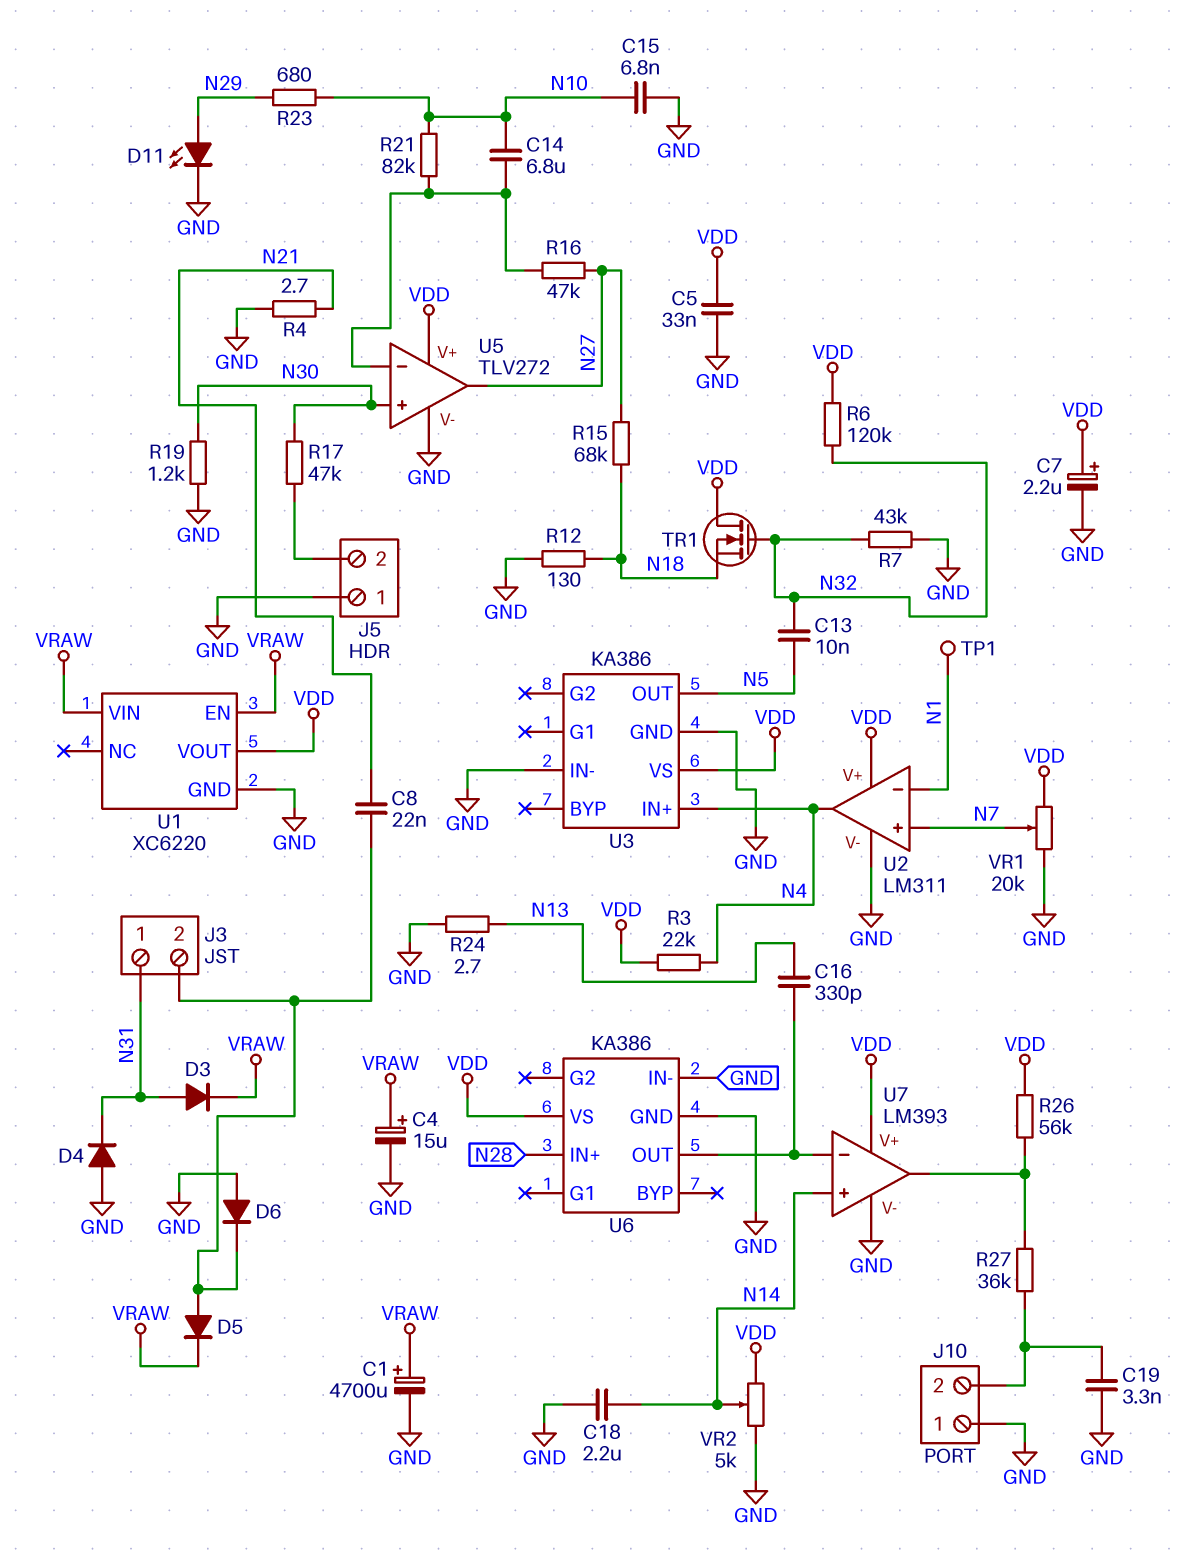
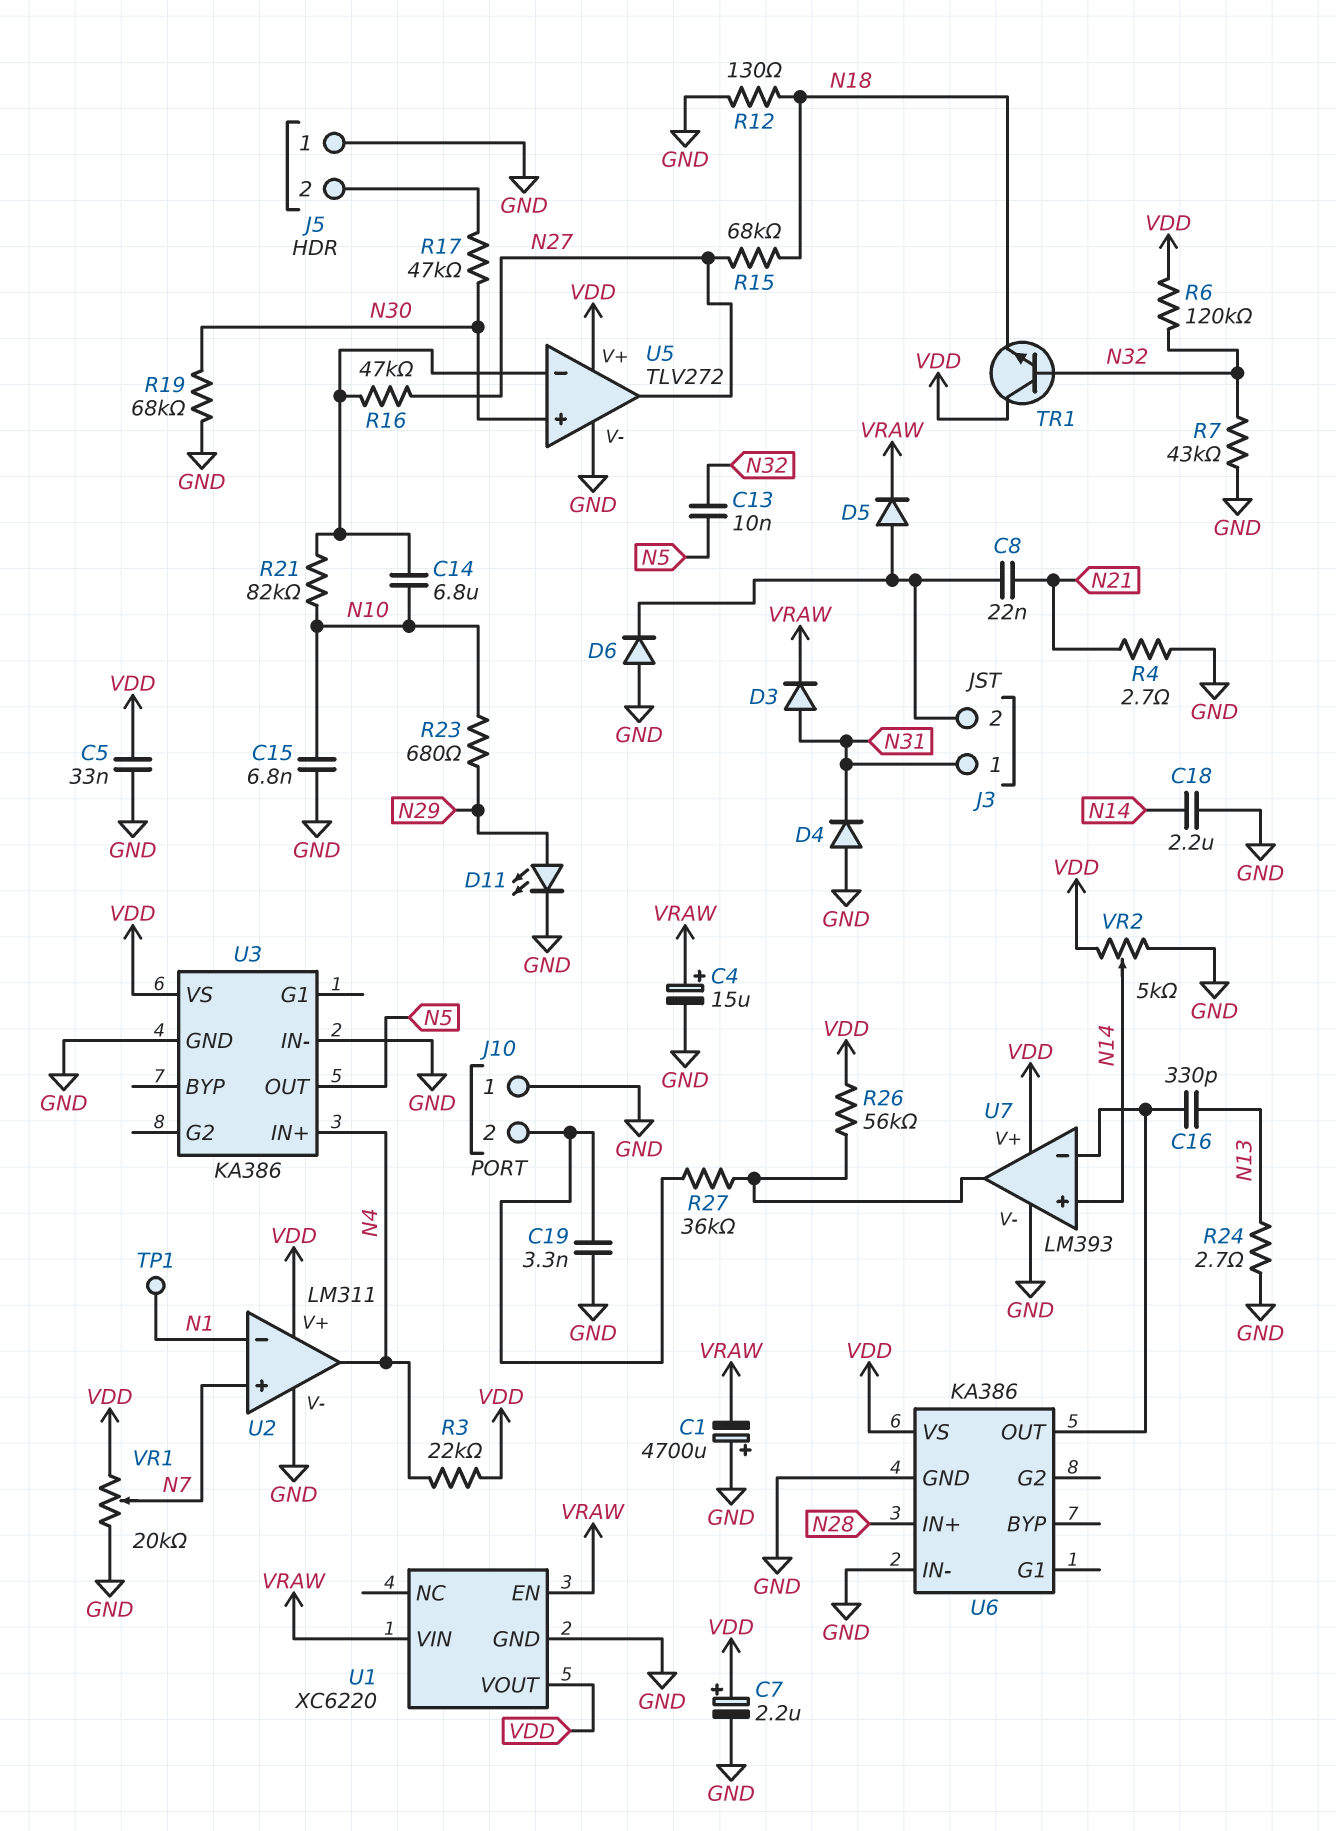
C1: 4700uF (plus VRAW, minus GND) -> 4700uF (plus GND, minus VRAW)
R19: 1.2k (GND, N30) -> 68k (GND, N30)
TR1: NMOS (G N32, D VDD, S N18) -> NPN (B N32, C VDD, E N18)

